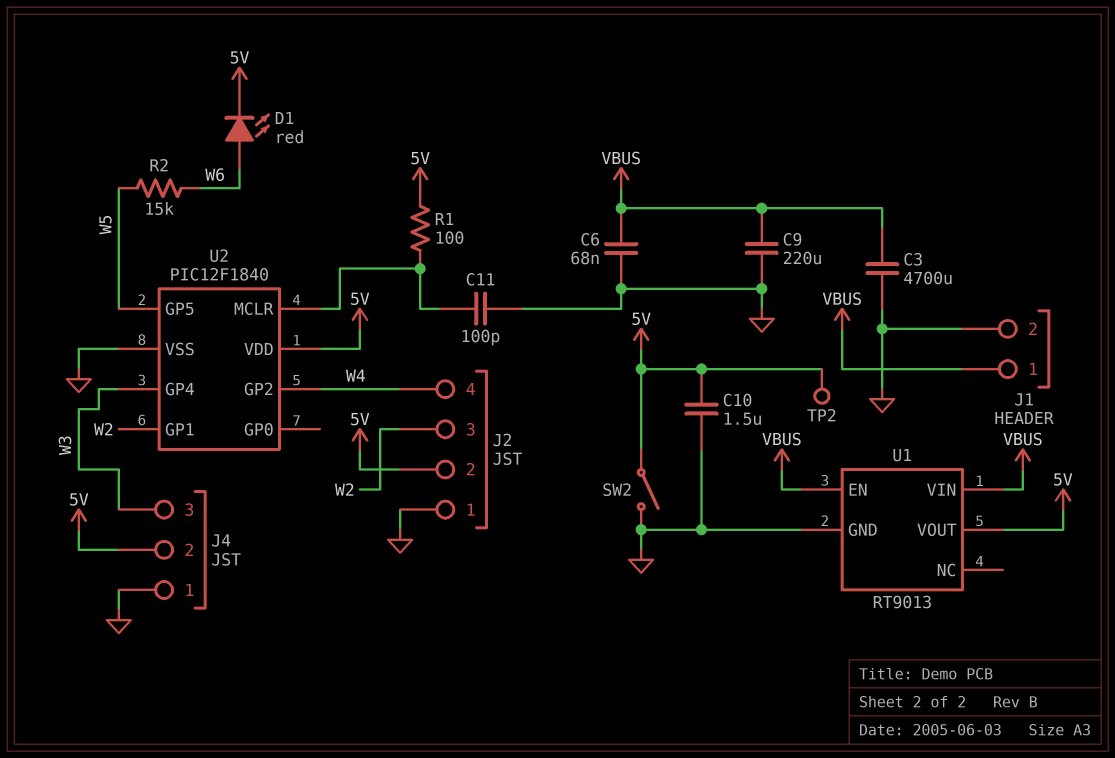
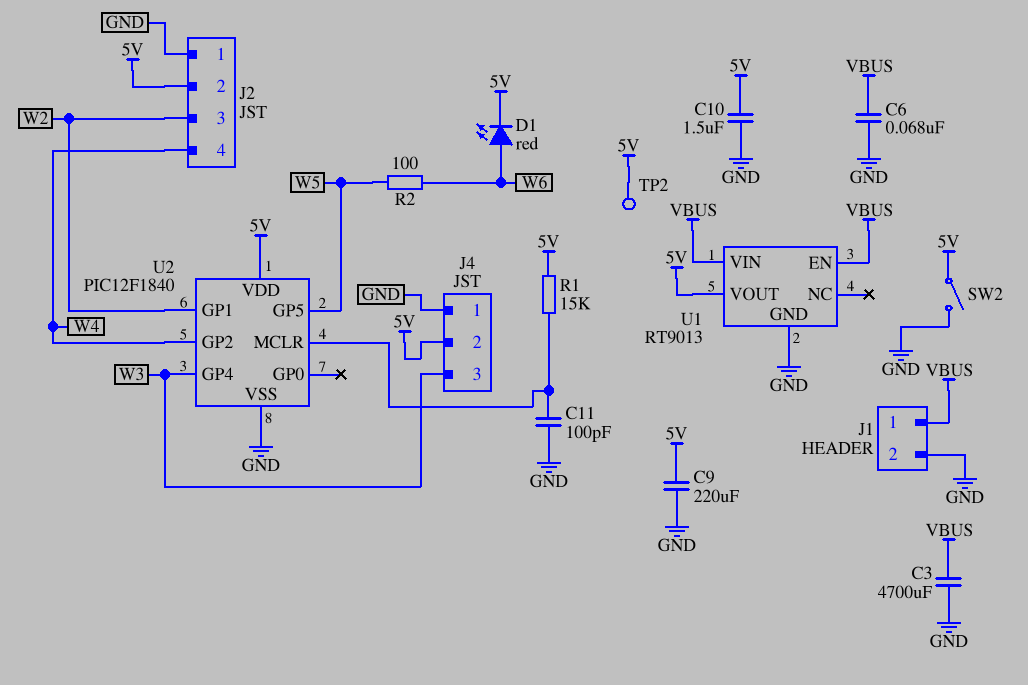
C9: 220uF (GND, VBUS) -> 220uF (5V, GND)
R1: 100 (5V, U2/MCLR) -> 15k (5V, U2/MCLR)
R2: 15k (W5, W6) -> 100 (W5, W6)

